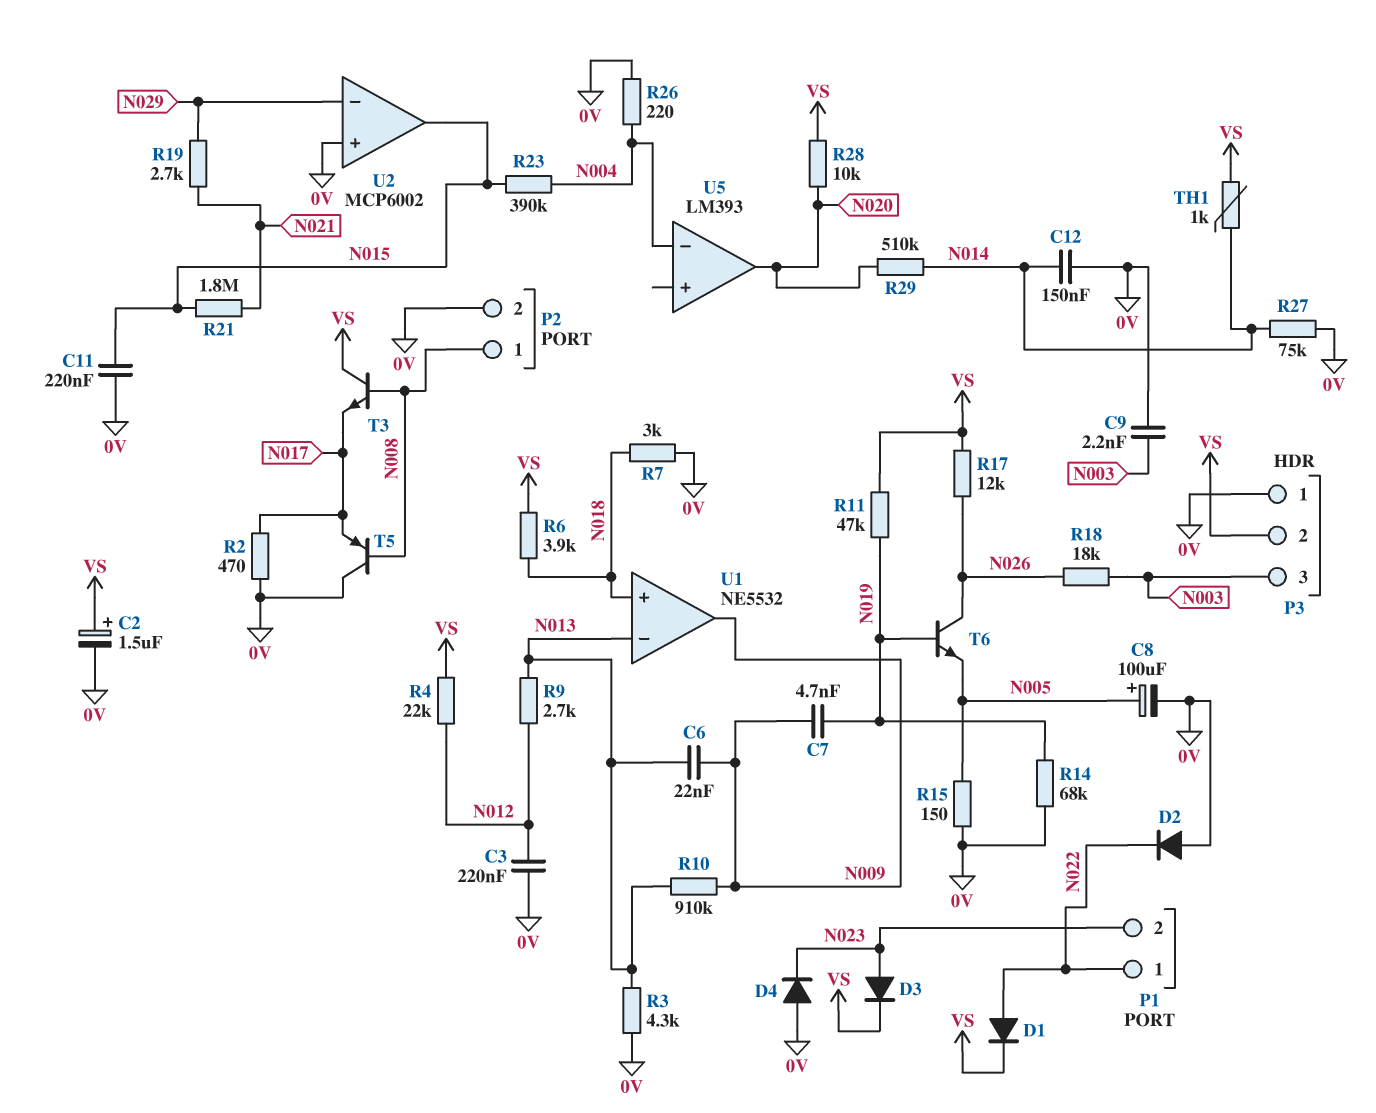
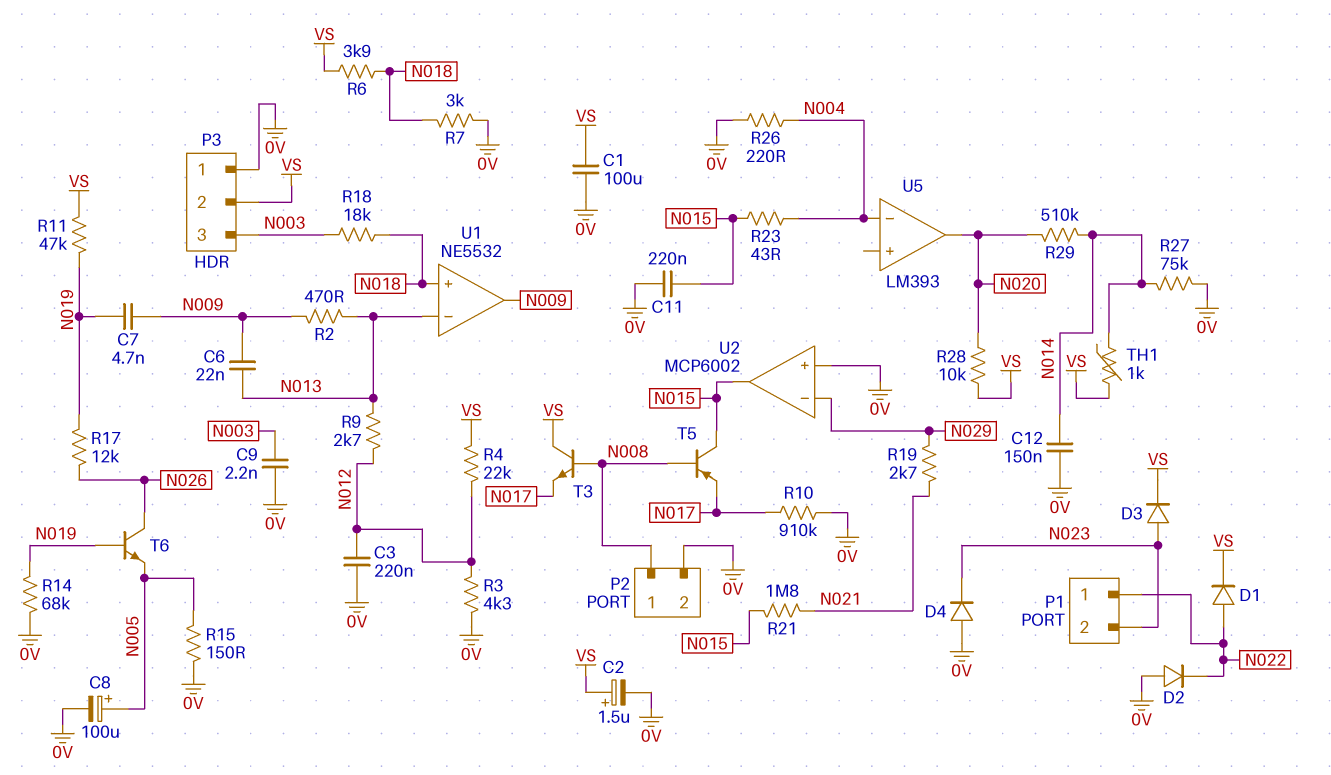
C1: none -> 100uF (0V, VS)
R2: 470 (0V, N017) -> 470 (N009, N013)
R3: 4.3k (0V, N013) -> 4.3k (0V, N012)
R10: 910k (N009, N013) -> 910k (0V, N017)
R17: 12k (N026, VS) -> 12k (N019, N026)
R18: 18k (N003, N026) -> 18k (N003, N018)
R23: 390k (N004, N015) -> 43 (N004, N015)
T5: PNP (B N008, C 0V, E N017) -> PNP (B N008, C N015, E N017)

